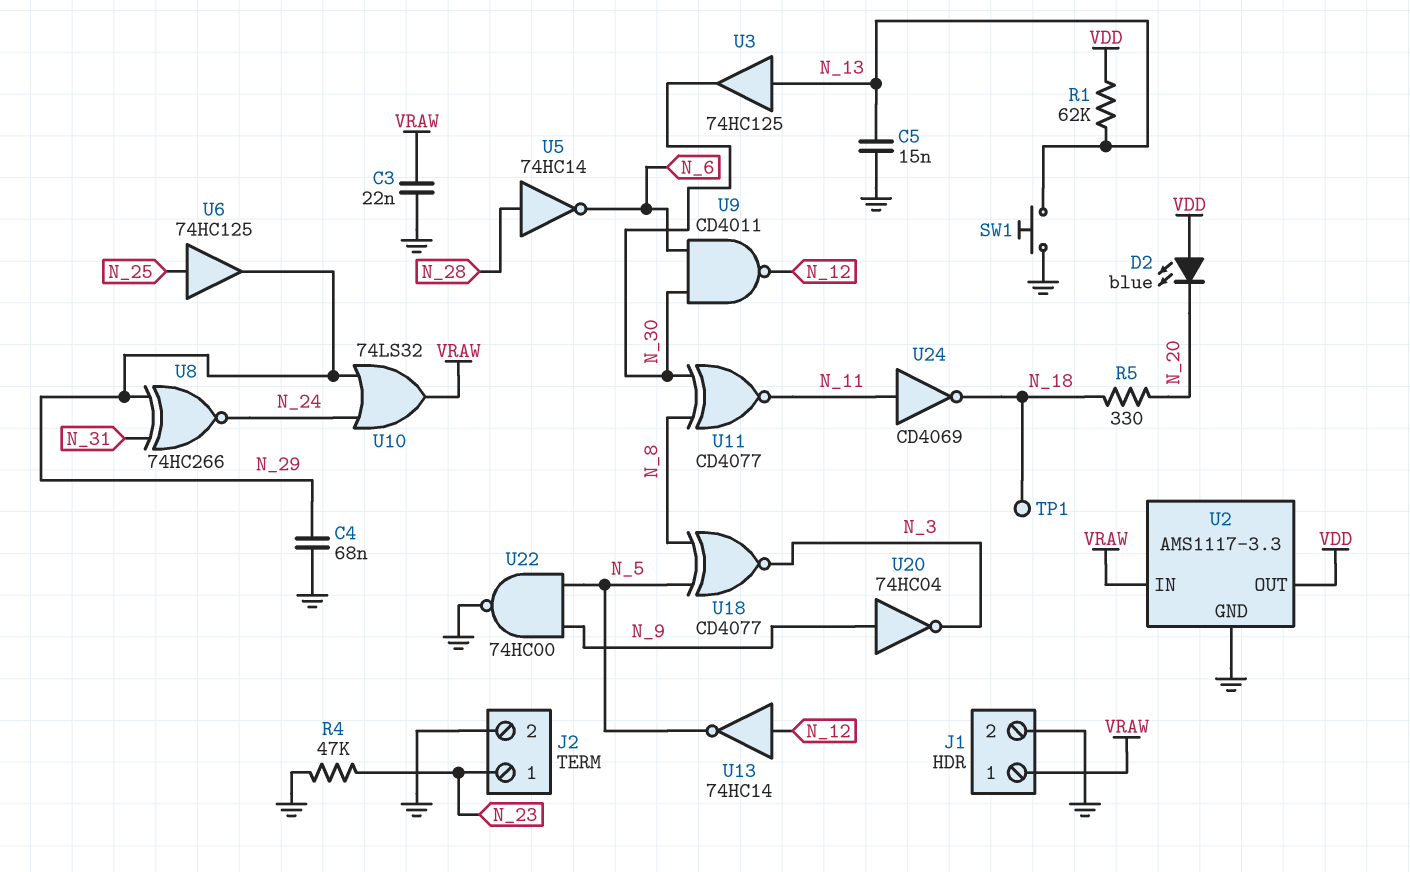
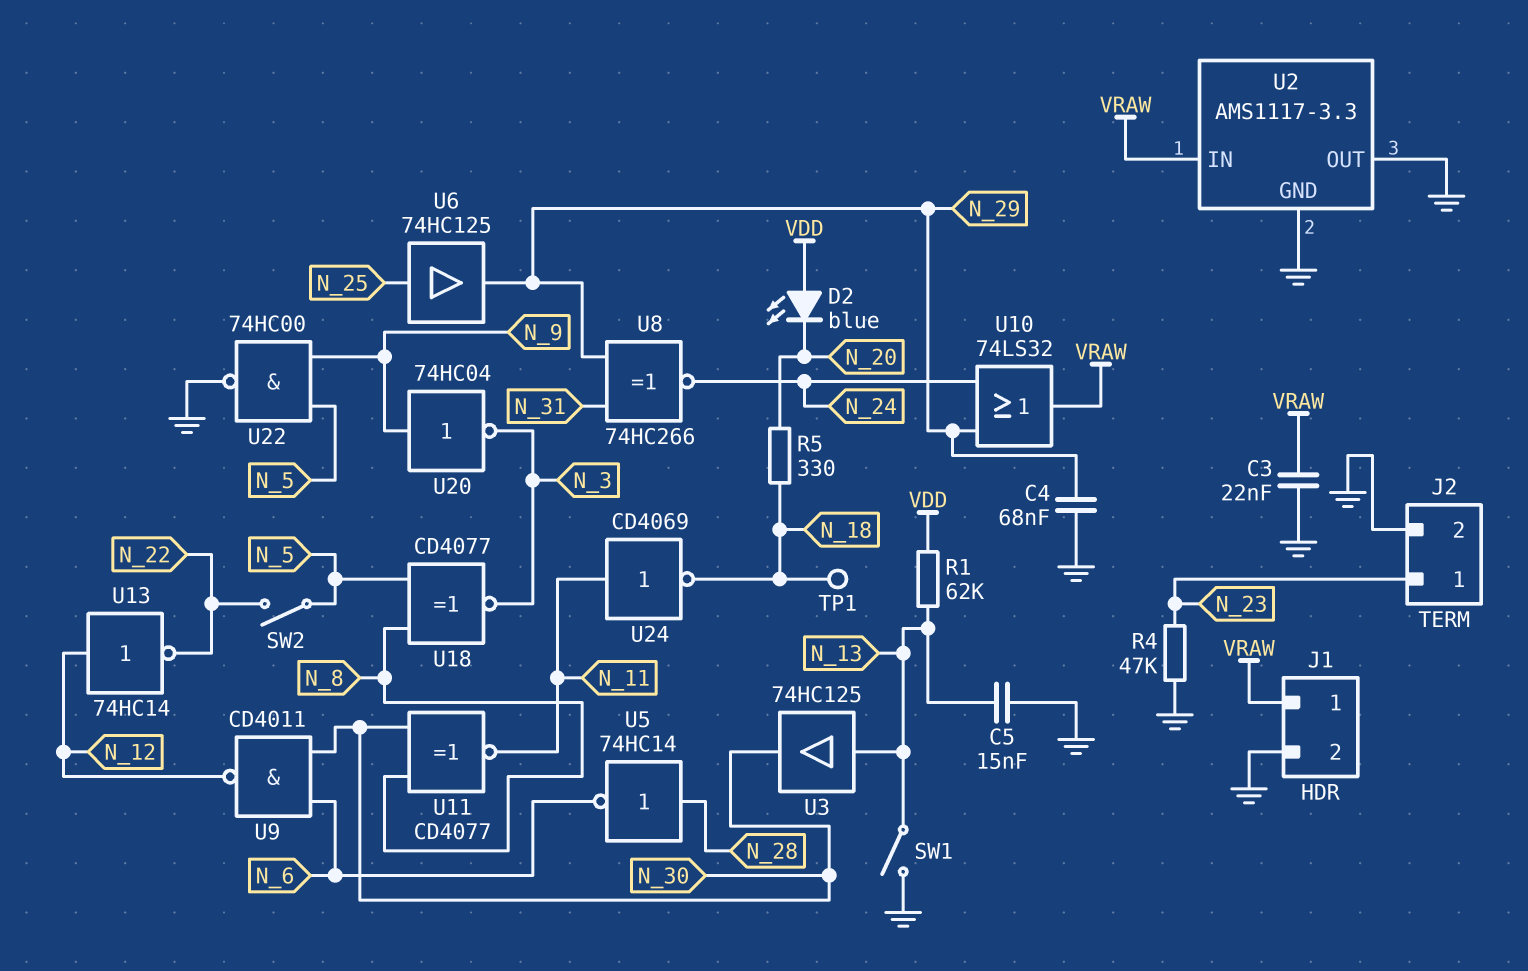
SW1: button (GND, N_13) -> switch (GND, N_13)
SW2: none -> switch (N_5, N_22)
U2 pin OUT: VDD -> GND
U13: NOT 74HC14 (in N_12, out N_5) -> NOT 74HC14 (in N_12, out N_22)

